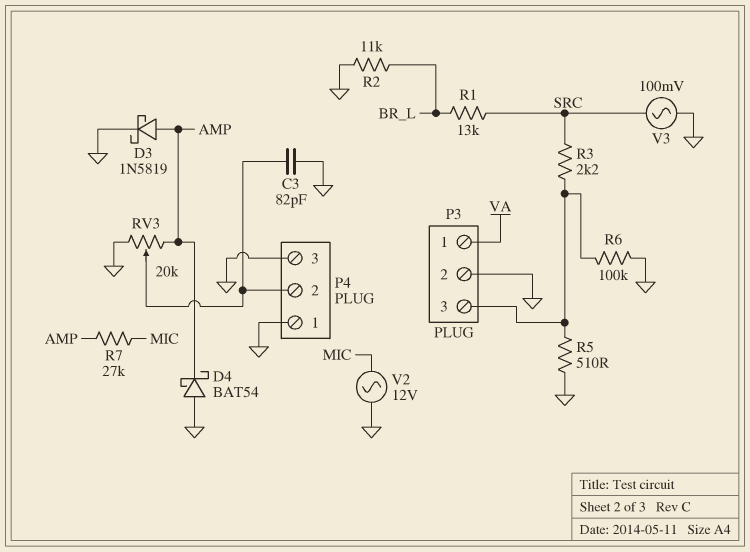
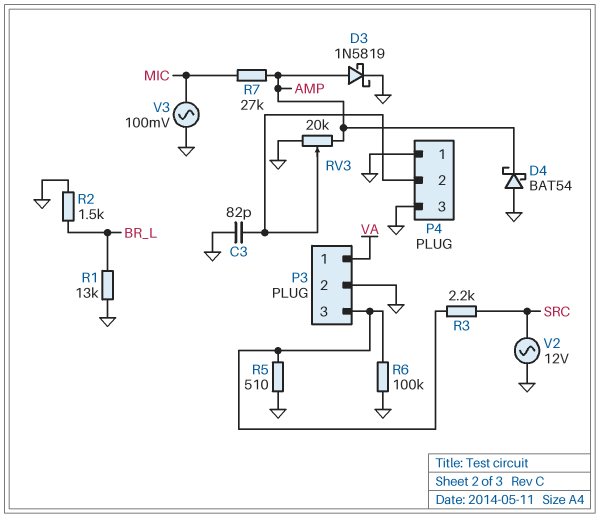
R1: 13k (BR_L, SRC) -> 13k (BR_L, GND)
R2: 11k (BR_L, GND) -> 1.5k (BR_L, GND)
V2: AC 12V (GND, MIC) -> AC 12V (GND, SRC)
V3: AC 100mV (GND, SRC) -> AC 100mV (GND, MIC)

